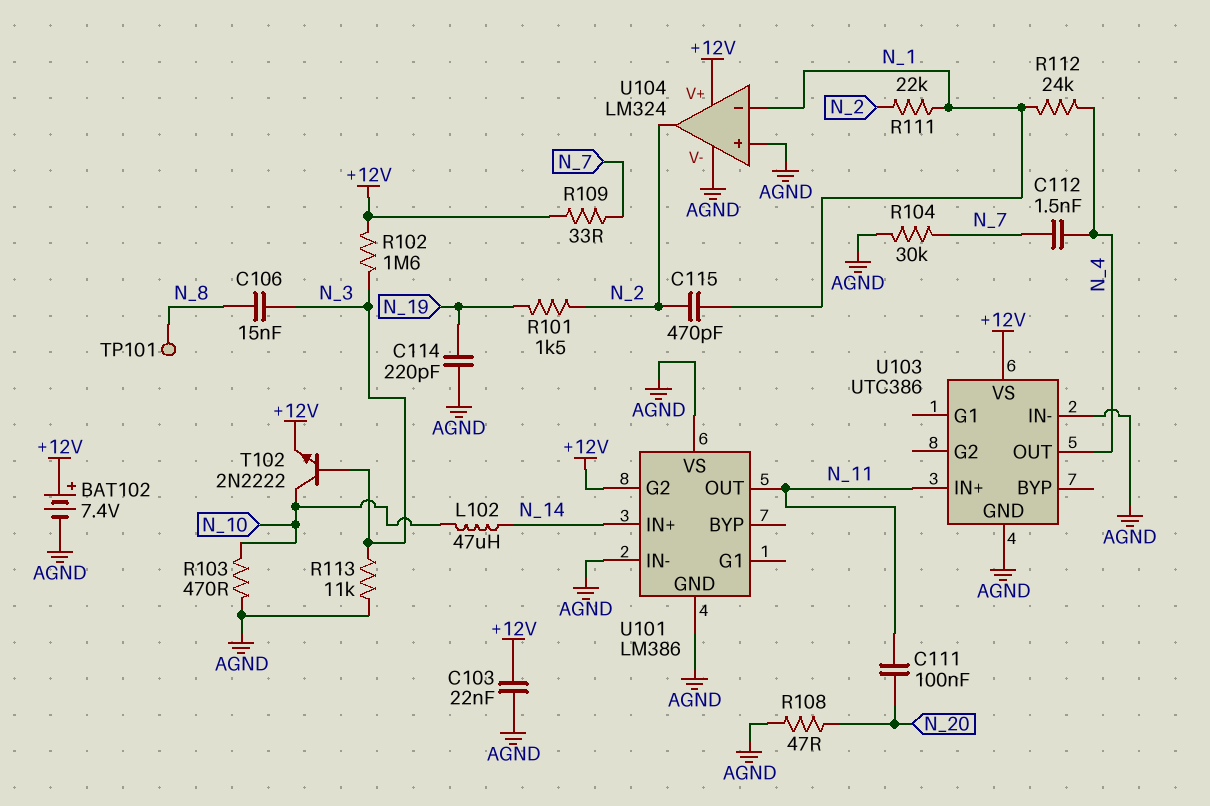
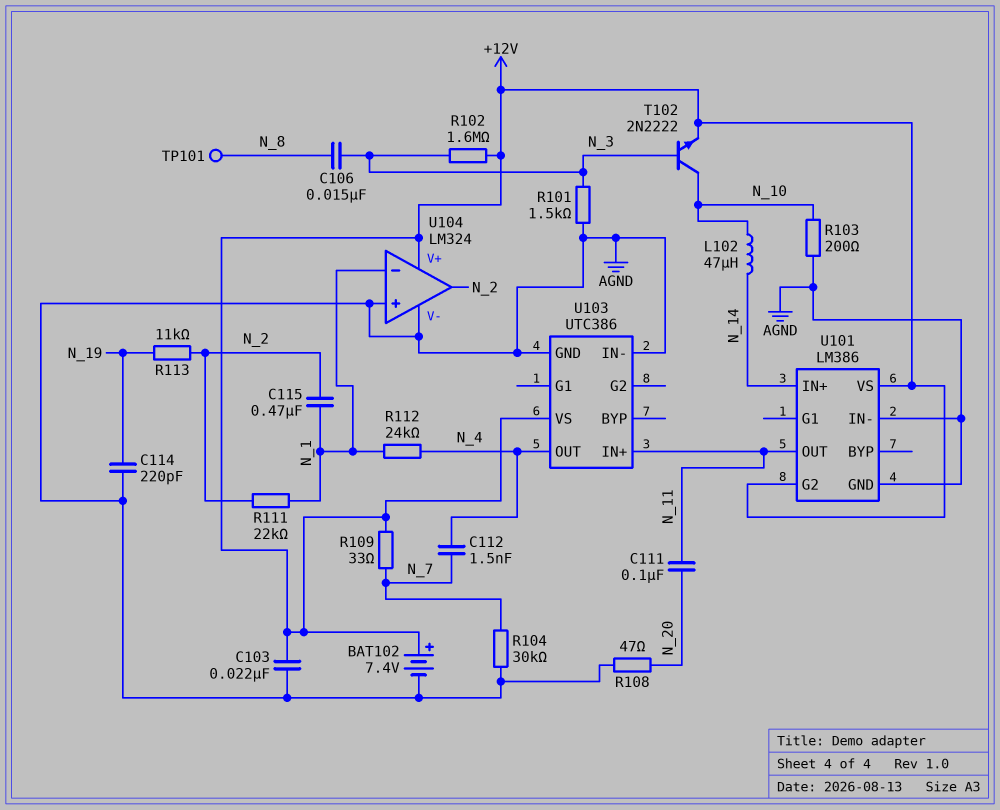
C115: 470pF (N_1, N_2) -> 470nF (N_1, N_2)
R101: 1.5k (N_2, N_19) -> 1.5k (AGND, N_3)
R103: 470 (AGND, N_10) -> 200 (AGND, N_10)
R113: 11k (AGND, N_3) -> 11k (N_2, N_19)
U101 pin VS: AGND -> +12V

